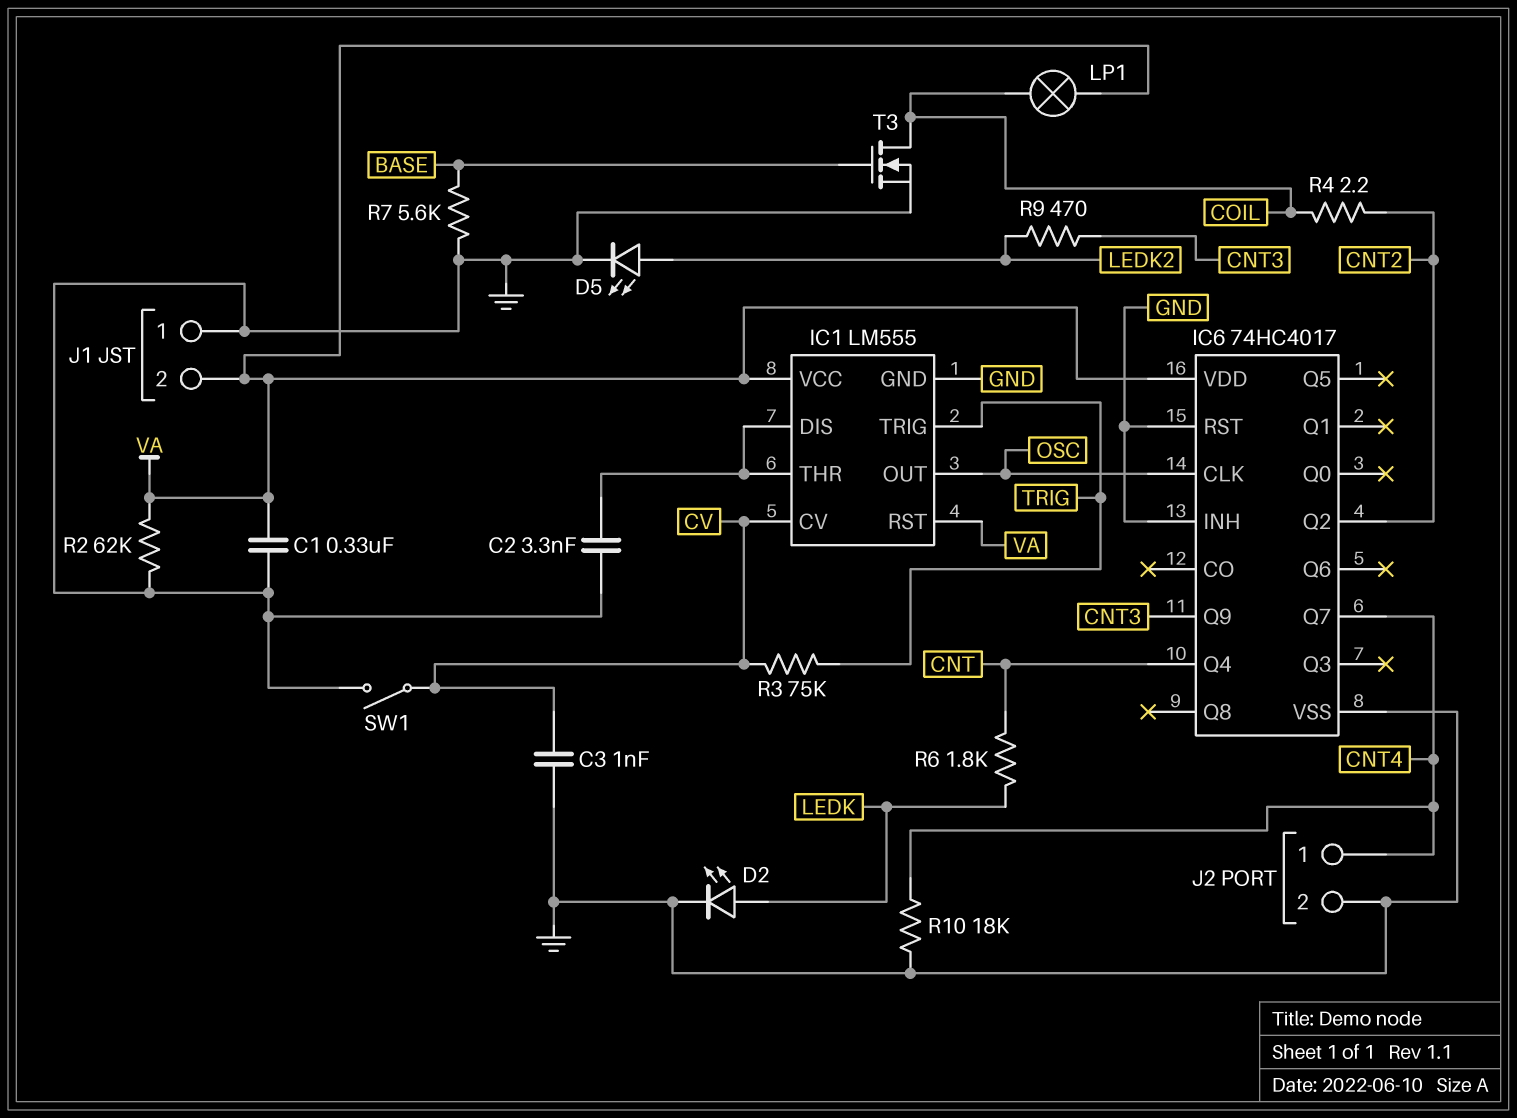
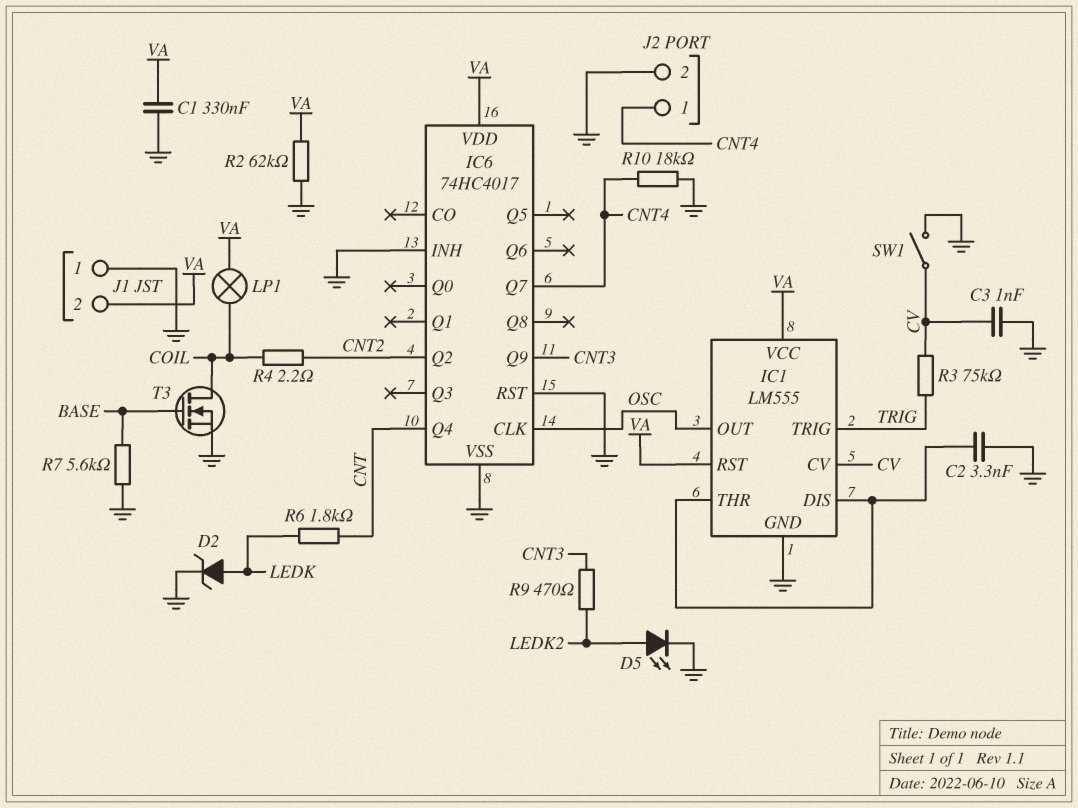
D2: LED (A LEDK, K GND) -> zener (A LEDK, K GND)

